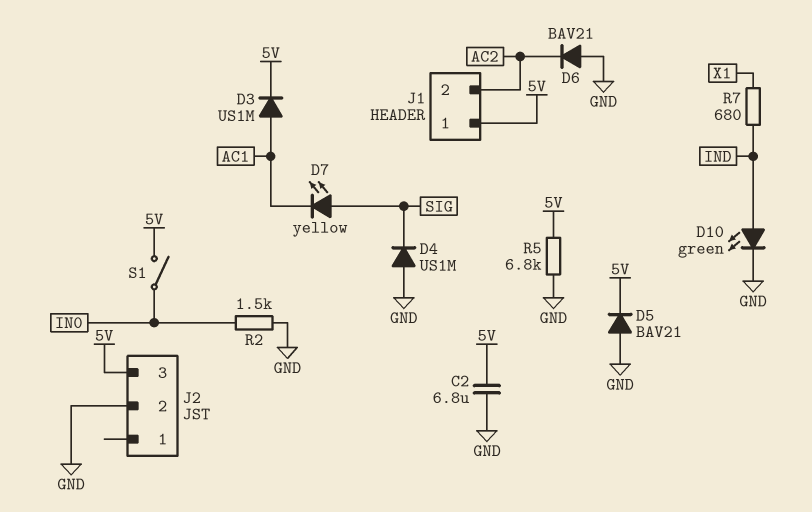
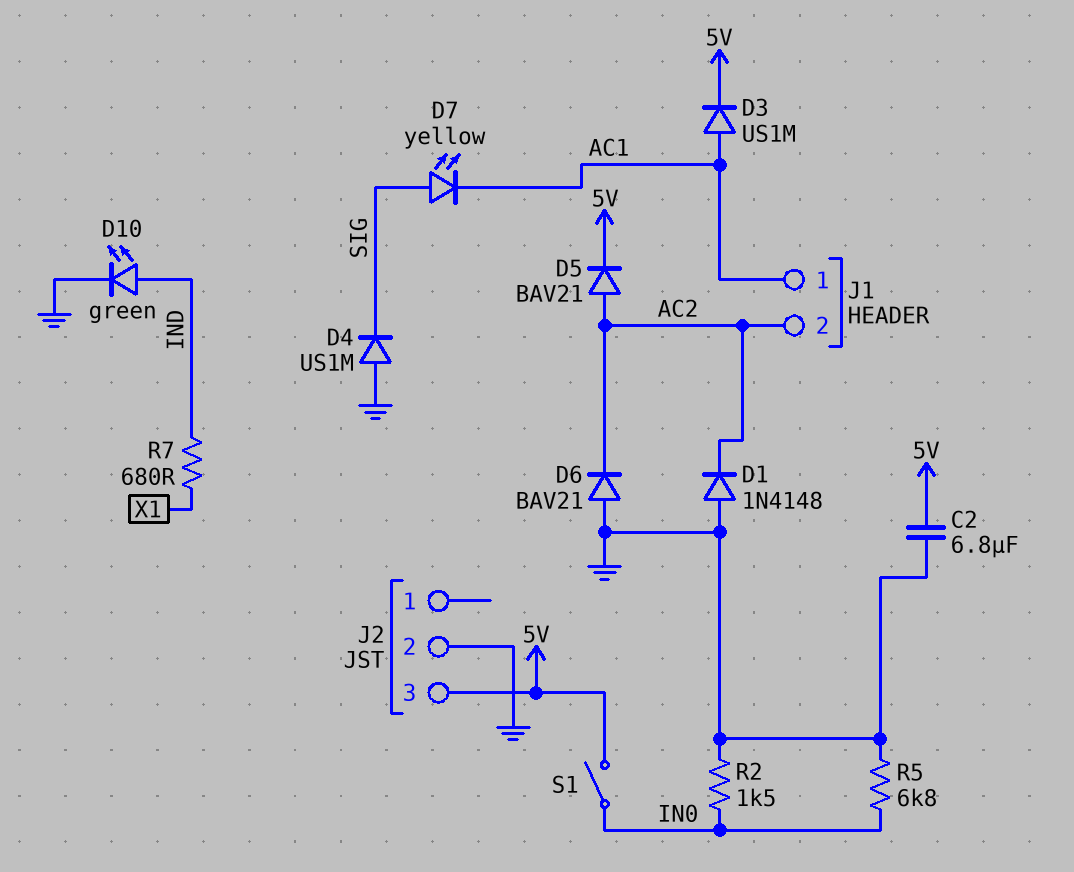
D1: none -> diode 1N4148 (A GND, K AC2)
D5: diode BAV21 (A GND, K 5V) -> diode BAV21 (A AC2, K 5V)
J1 pin 1: 5V -> AC1
R5: 6.8k (5V, GND) -> 6.8k (GND, IN0)

